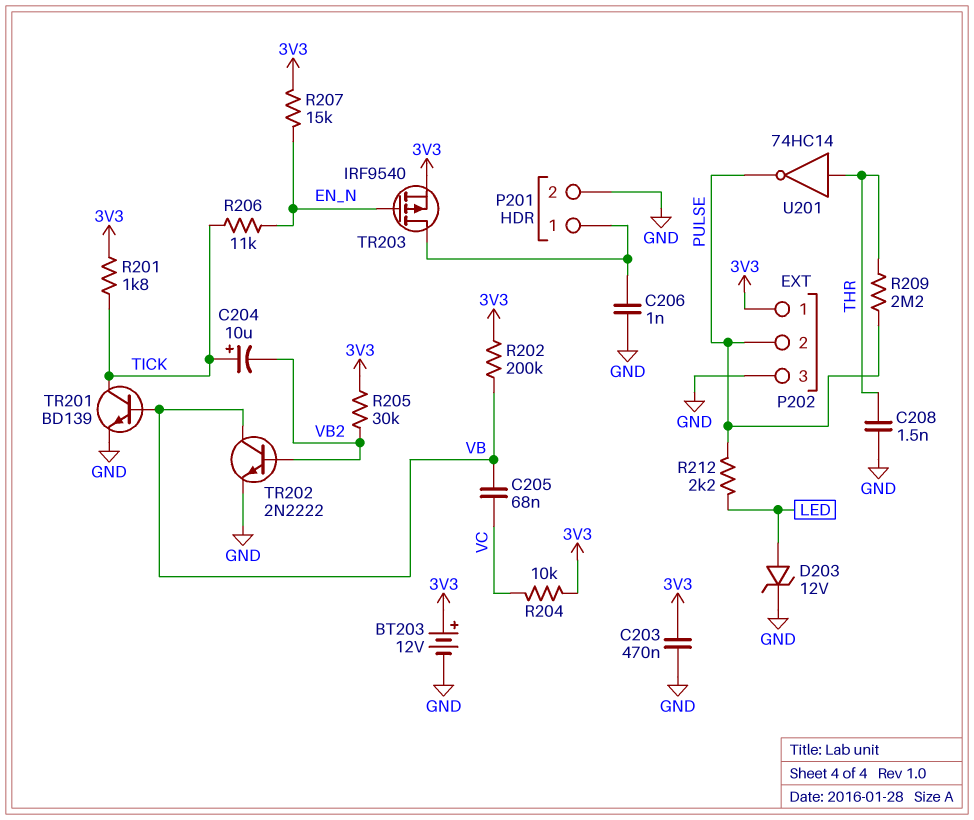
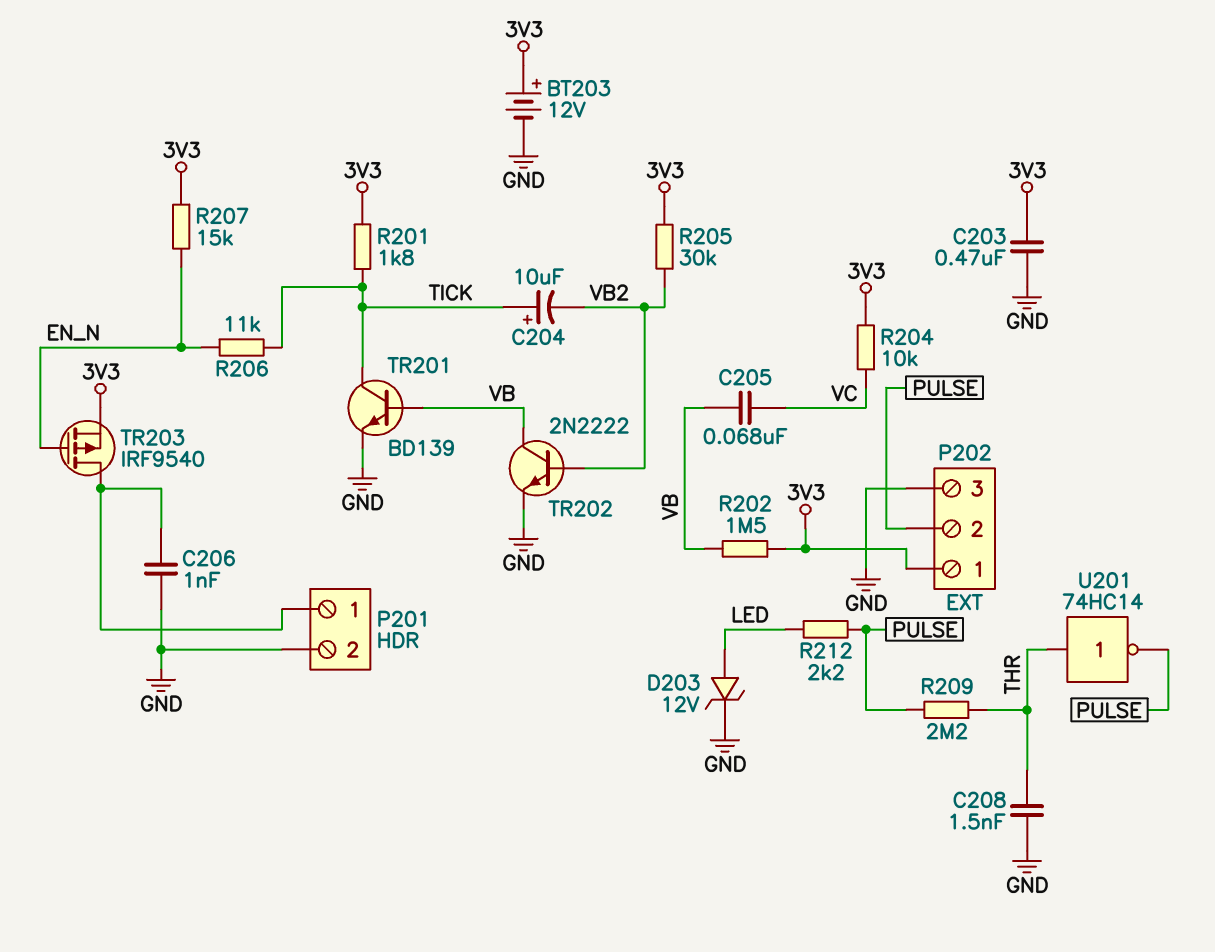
R202: 200k (3V3, VB) -> 1.5M (3V3, VB)

